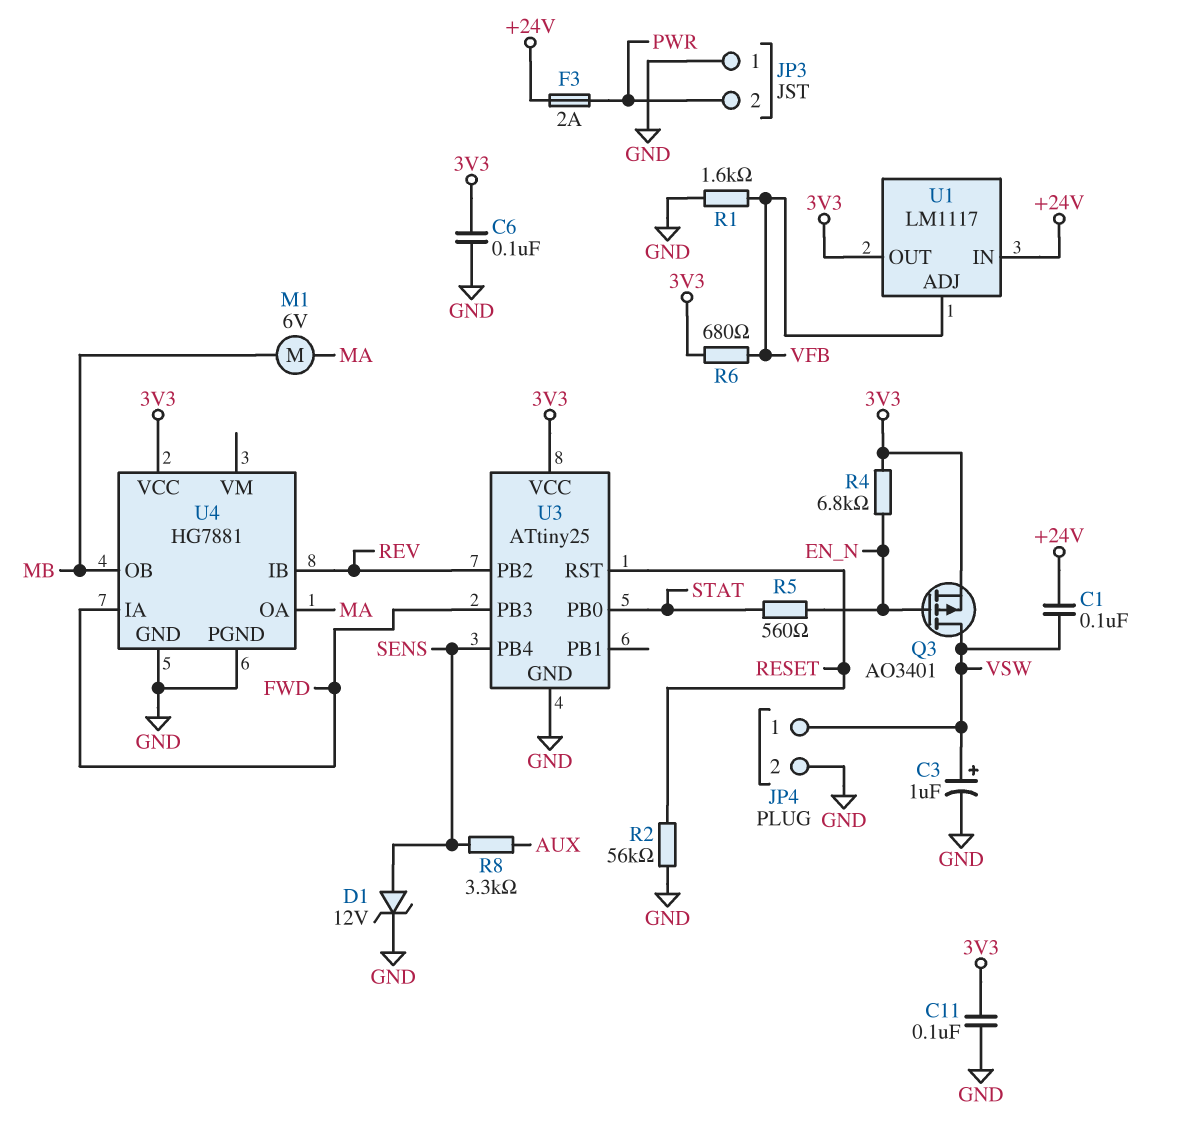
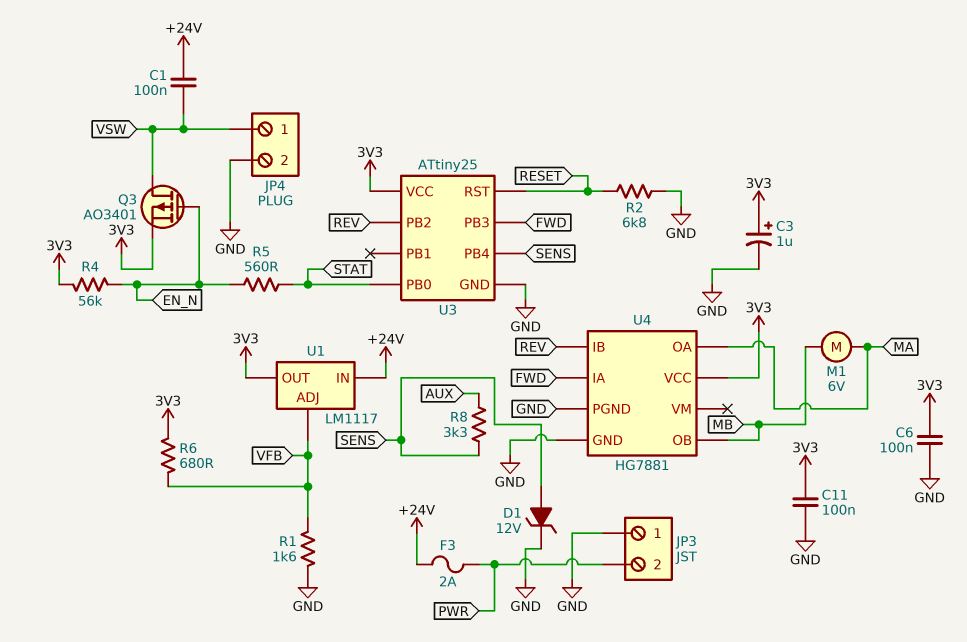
C3: 1uF (plus VSW, minus GND) -> 1uF (plus 3V3, minus GND)
R2: 56k (GND, RESET) -> 6.8k (GND, RESET)
R4: 6.8k (3V3, EN_N) -> 56k (3V3, EN_N)

